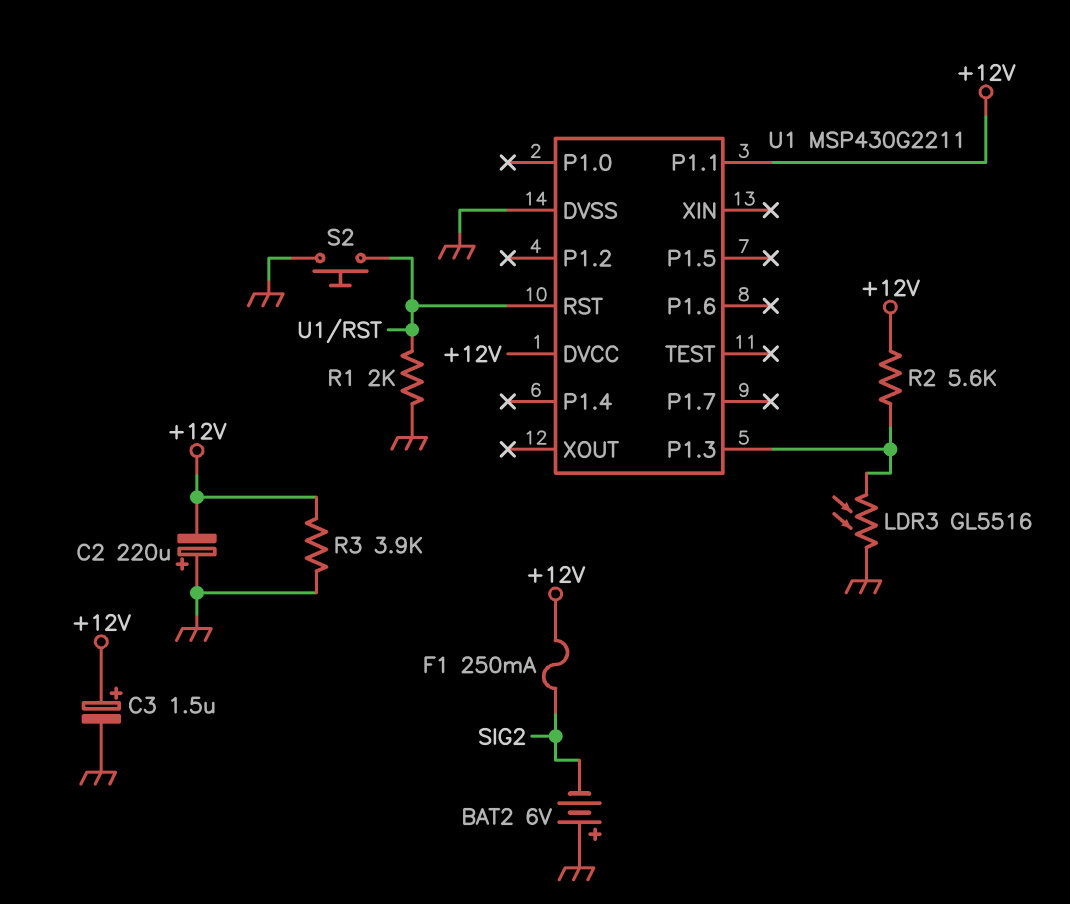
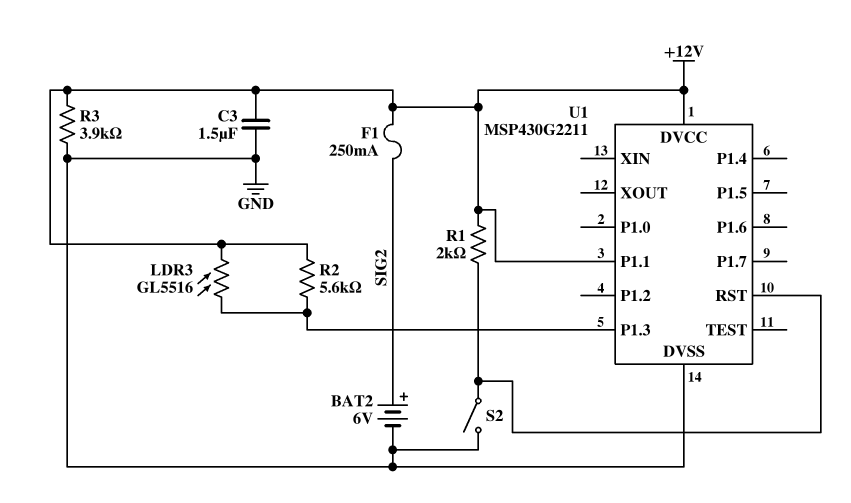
BAT2: 6V (plus GND, minus SIG2) -> 6V (plus SIG2, minus GND)
C2: 220uF (plus GND, minus +12V) -> none
C3: 1.5uF (plus +12V, minus GND) -> 1.5uF (+12V, GND)
LDR3: GL5516 (GND, U1/P1.3) -> GL5516 (+12V, U1/P1.3)
R1: 2k (GND, U1/RST) -> 2k (+12V, U1/RST)
S2: button (GND, U1/RST) -> switch (GND, U1/RST)

